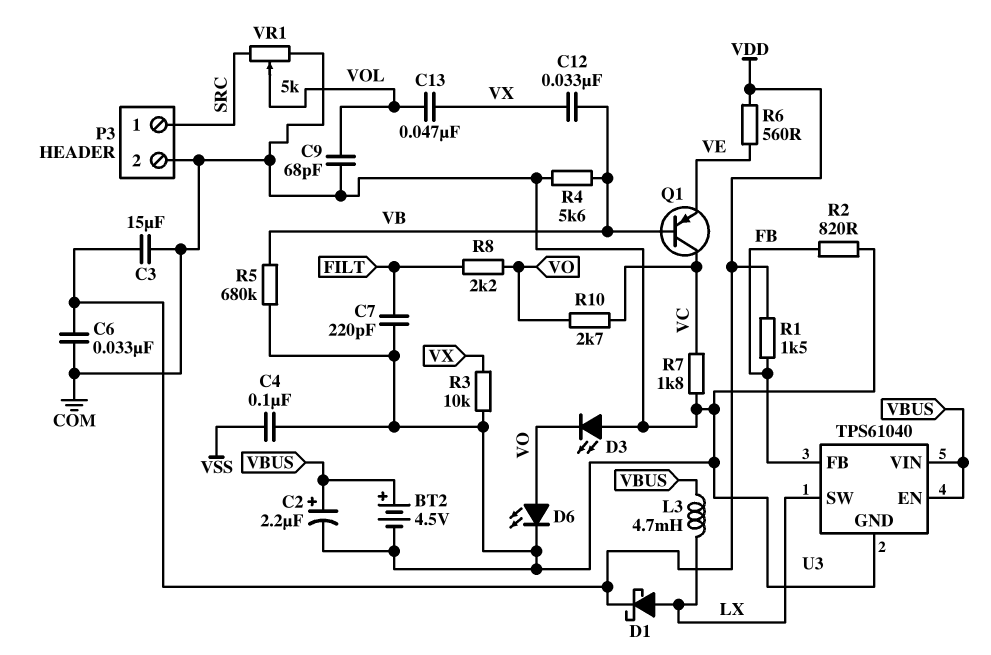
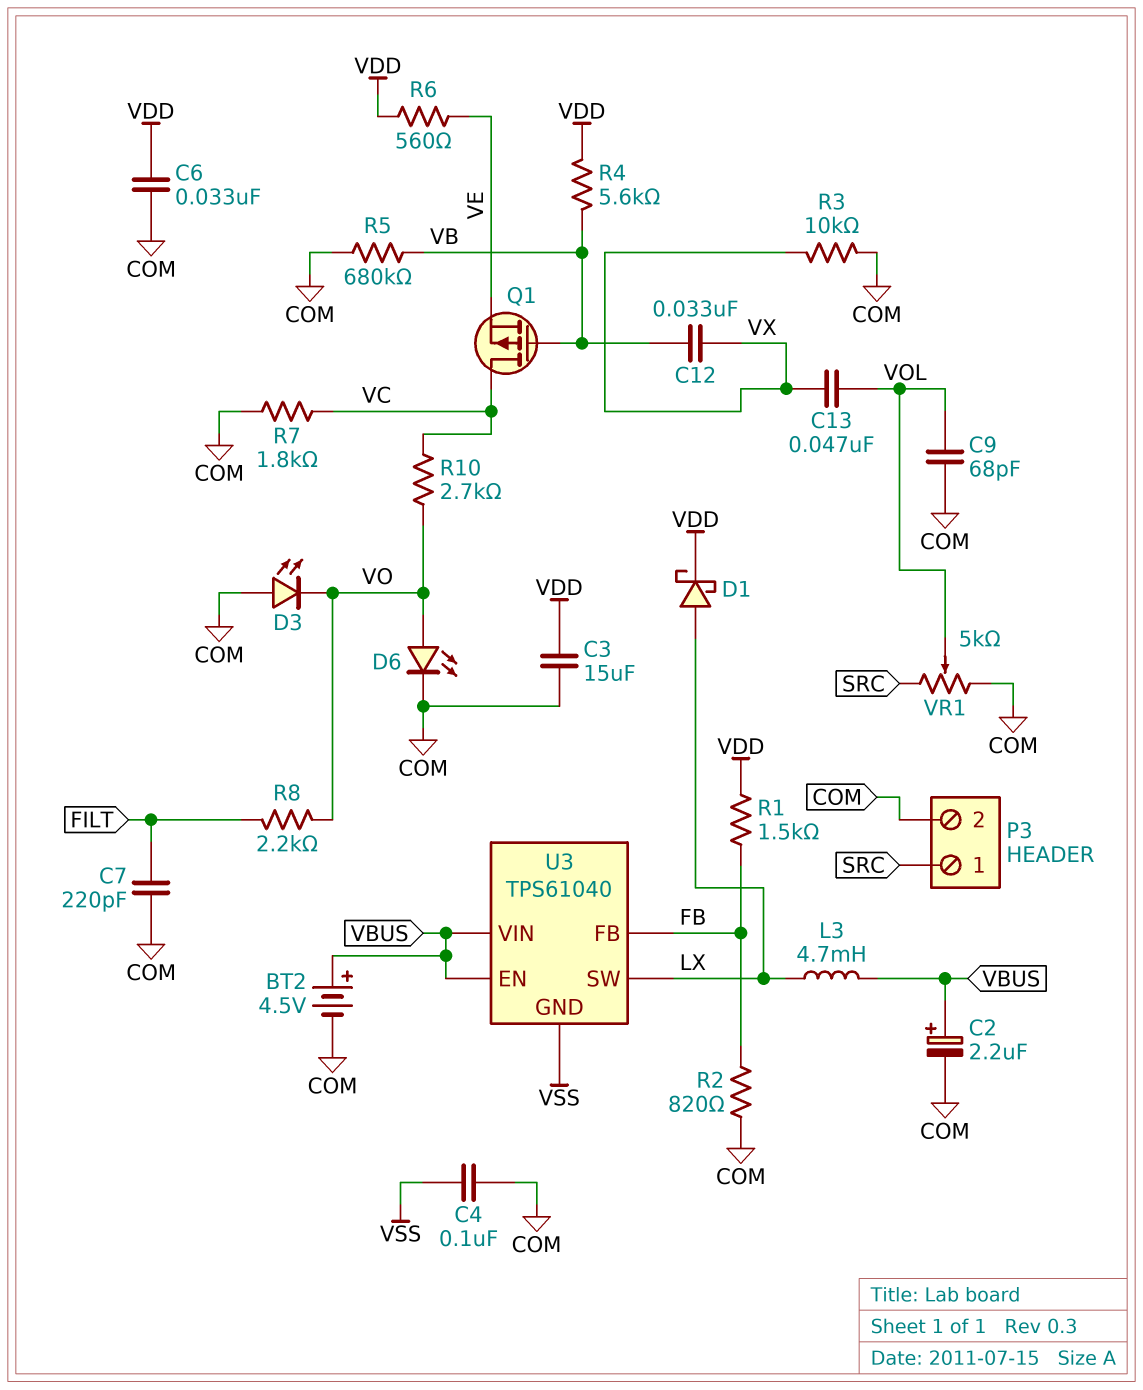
Q1: PNP (B VB, C VC, E VE) -> PMOS (G VB, D VC, S VE)
R4: 5.6k (COM, VB) -> 5.6k (VB, VDD)
U3 pin GND: COM -> VSS

